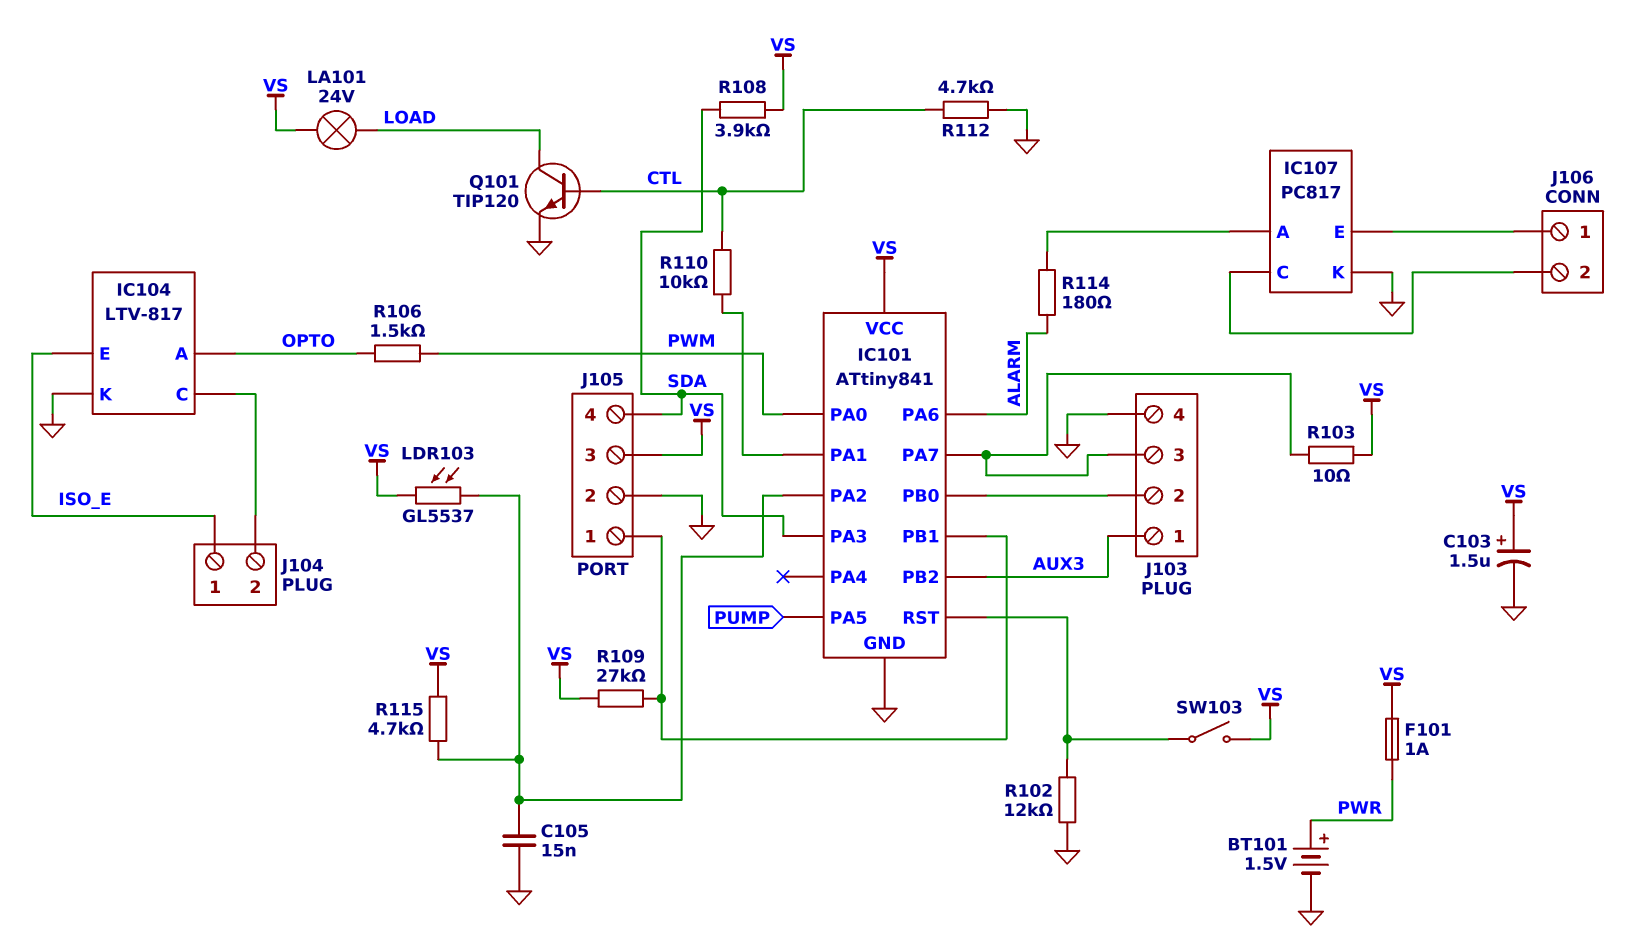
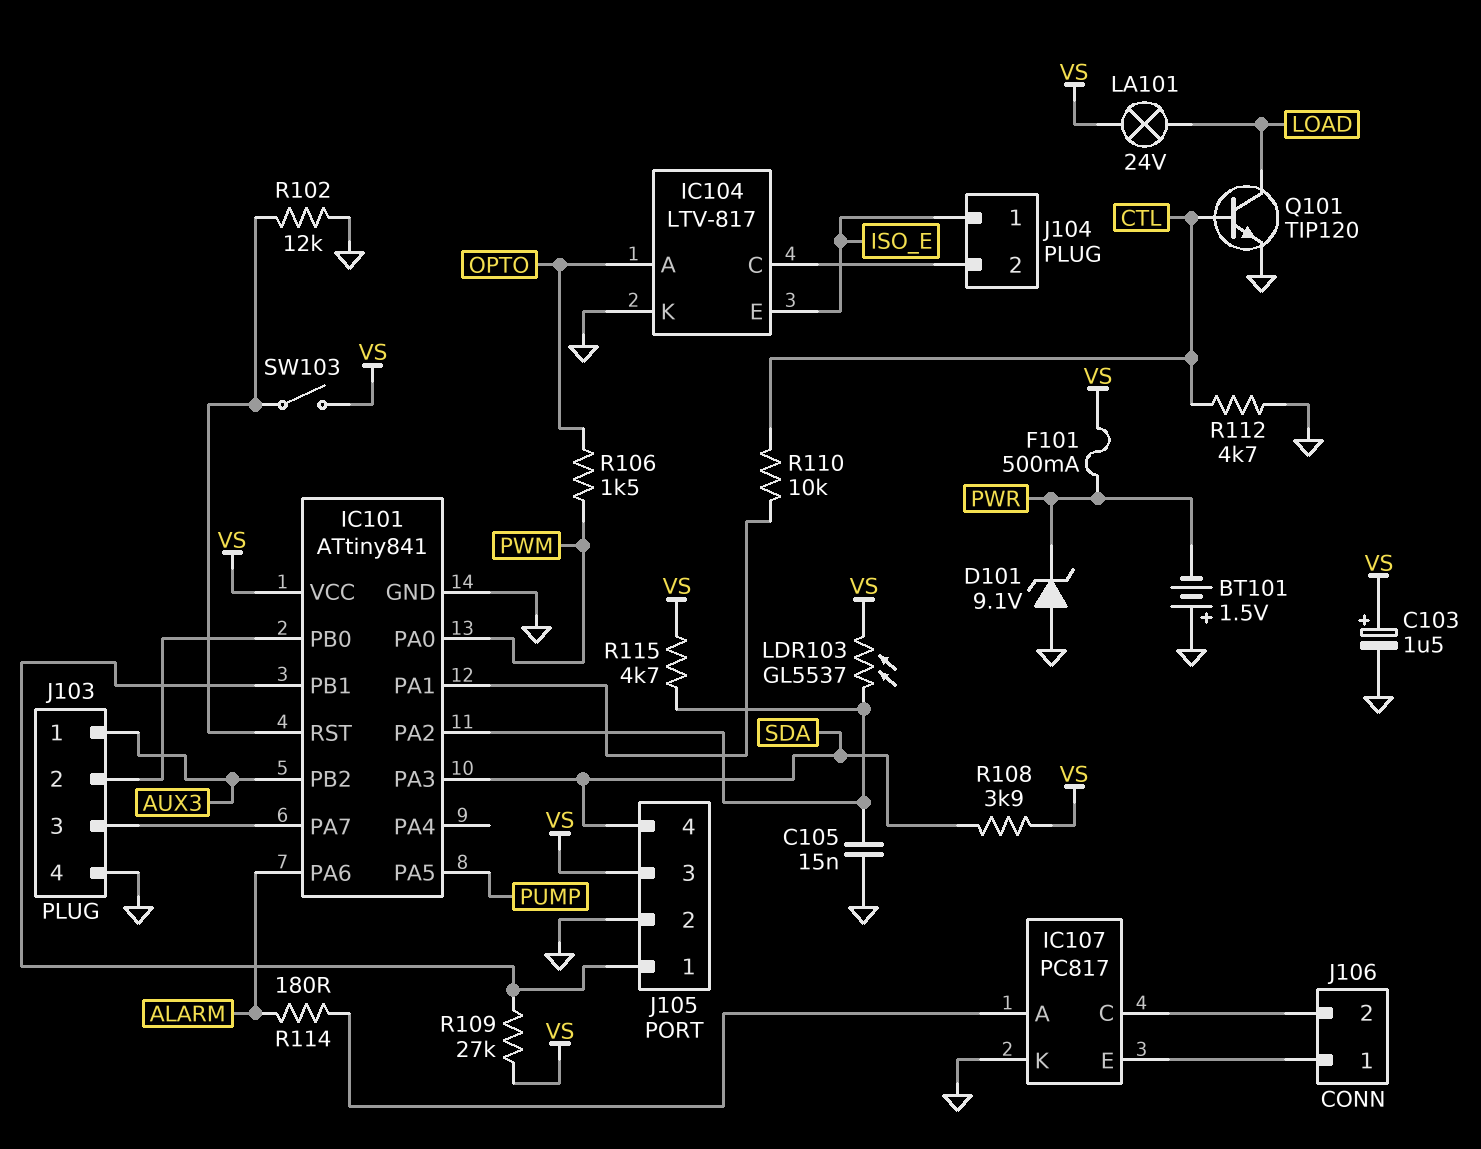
BT101: 1.5V (plus PWR, minus GND) -> 1.5V (plus GND, minus PWR)
D101: none -> zener 9.1V (A GND, K PWR)
F101: 1A (PWR, VS) -> 500mA (PWR, VS)
R103: 10 (IC101/PA7, VS) -> none

